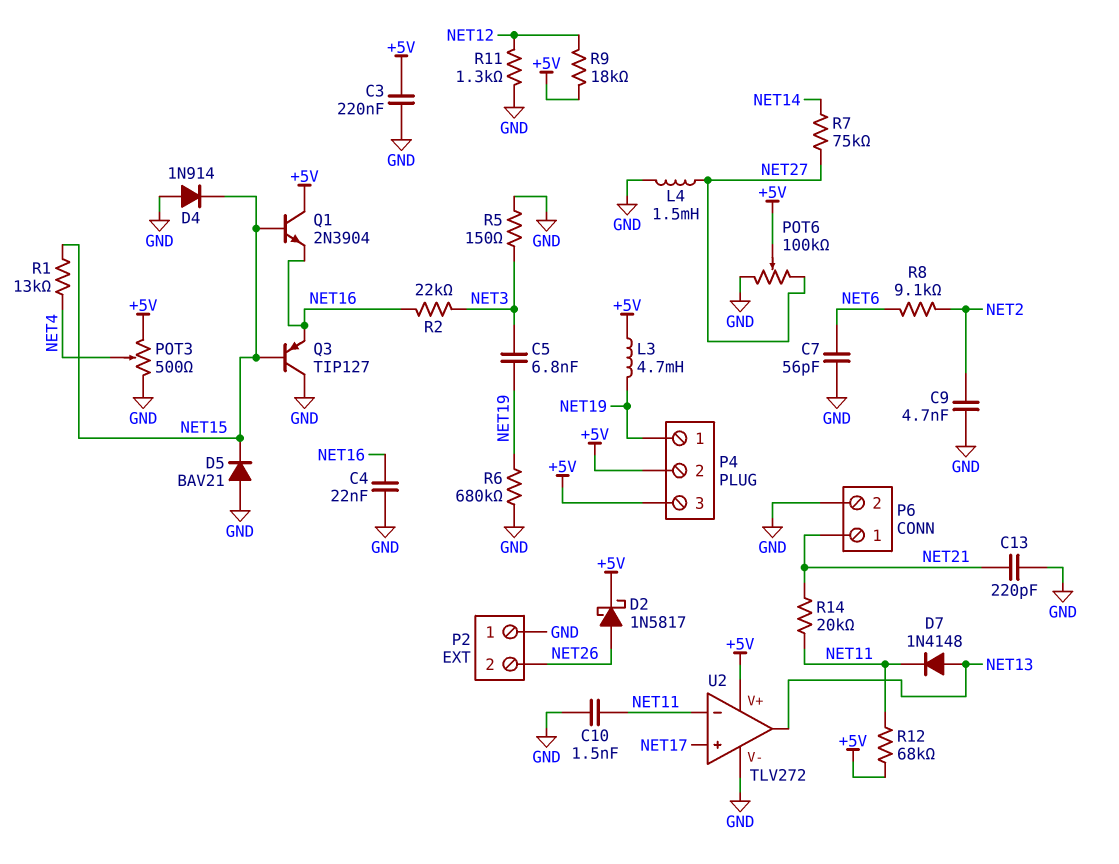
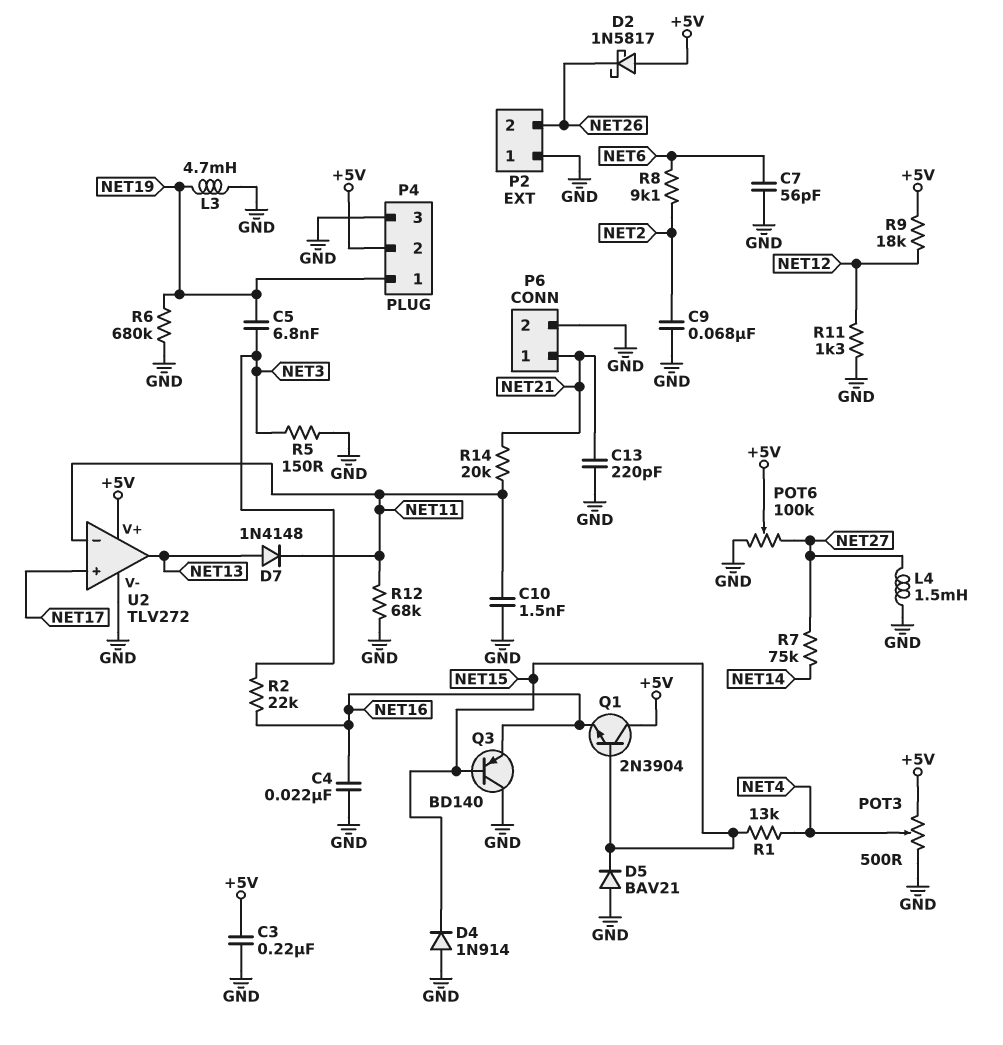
C9: 4.7nF (GND, NET2) -> 68nF (GND, NET2)
D2: schottky 1N5817 (A NET26, K +5V) -> schottky 1N5817 (A +5V, K NET26)
L3: 4.7mH (+5V, NET19) -> 4.7mH (GND, NET19)
P4 pin 3: +5V -> GND
Q3: PNP TIP127 (B NET15, C GND, E NET16) -> PNP BD140 (B NET15, C GND, E NET16)
R12: 68k (+5V, NET11) -> 68k (GND, NET11)

